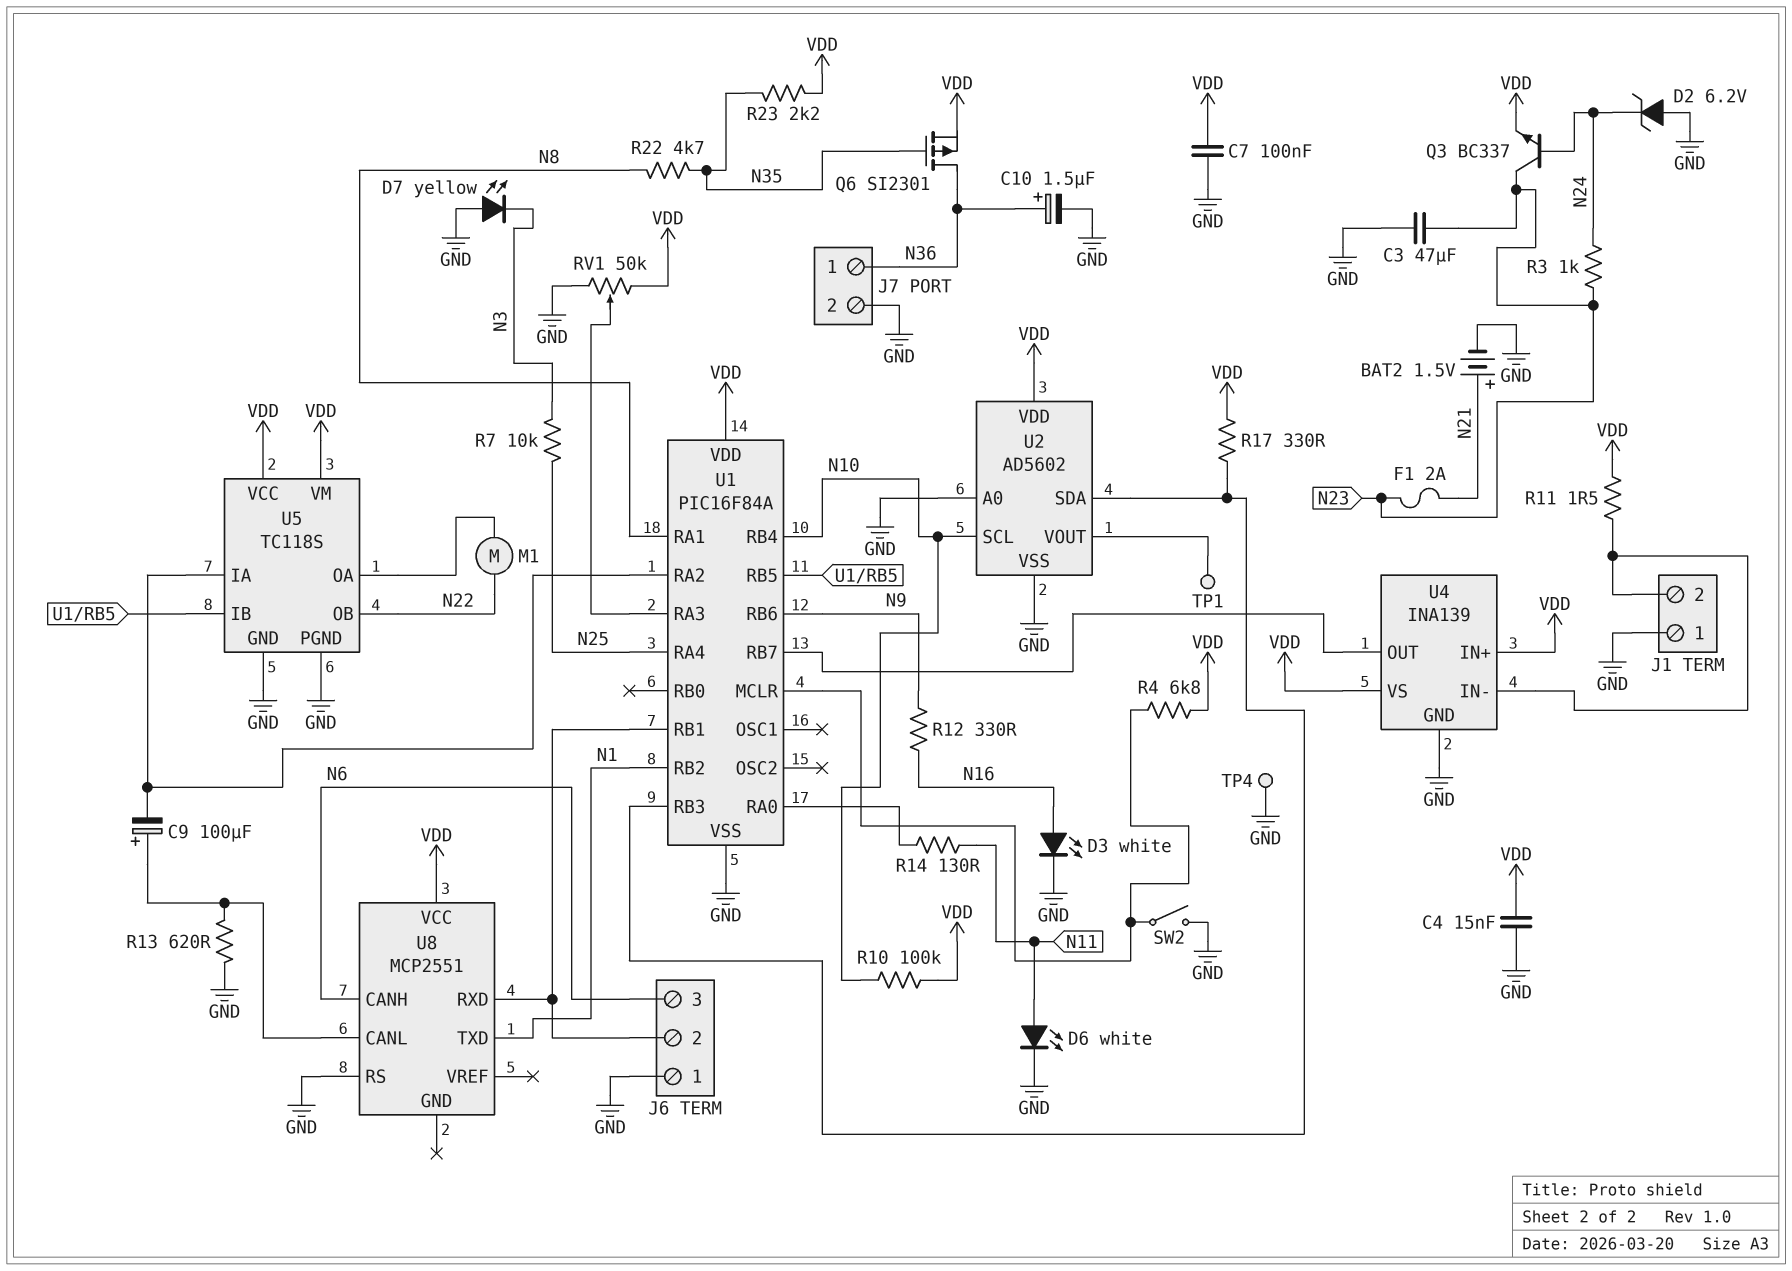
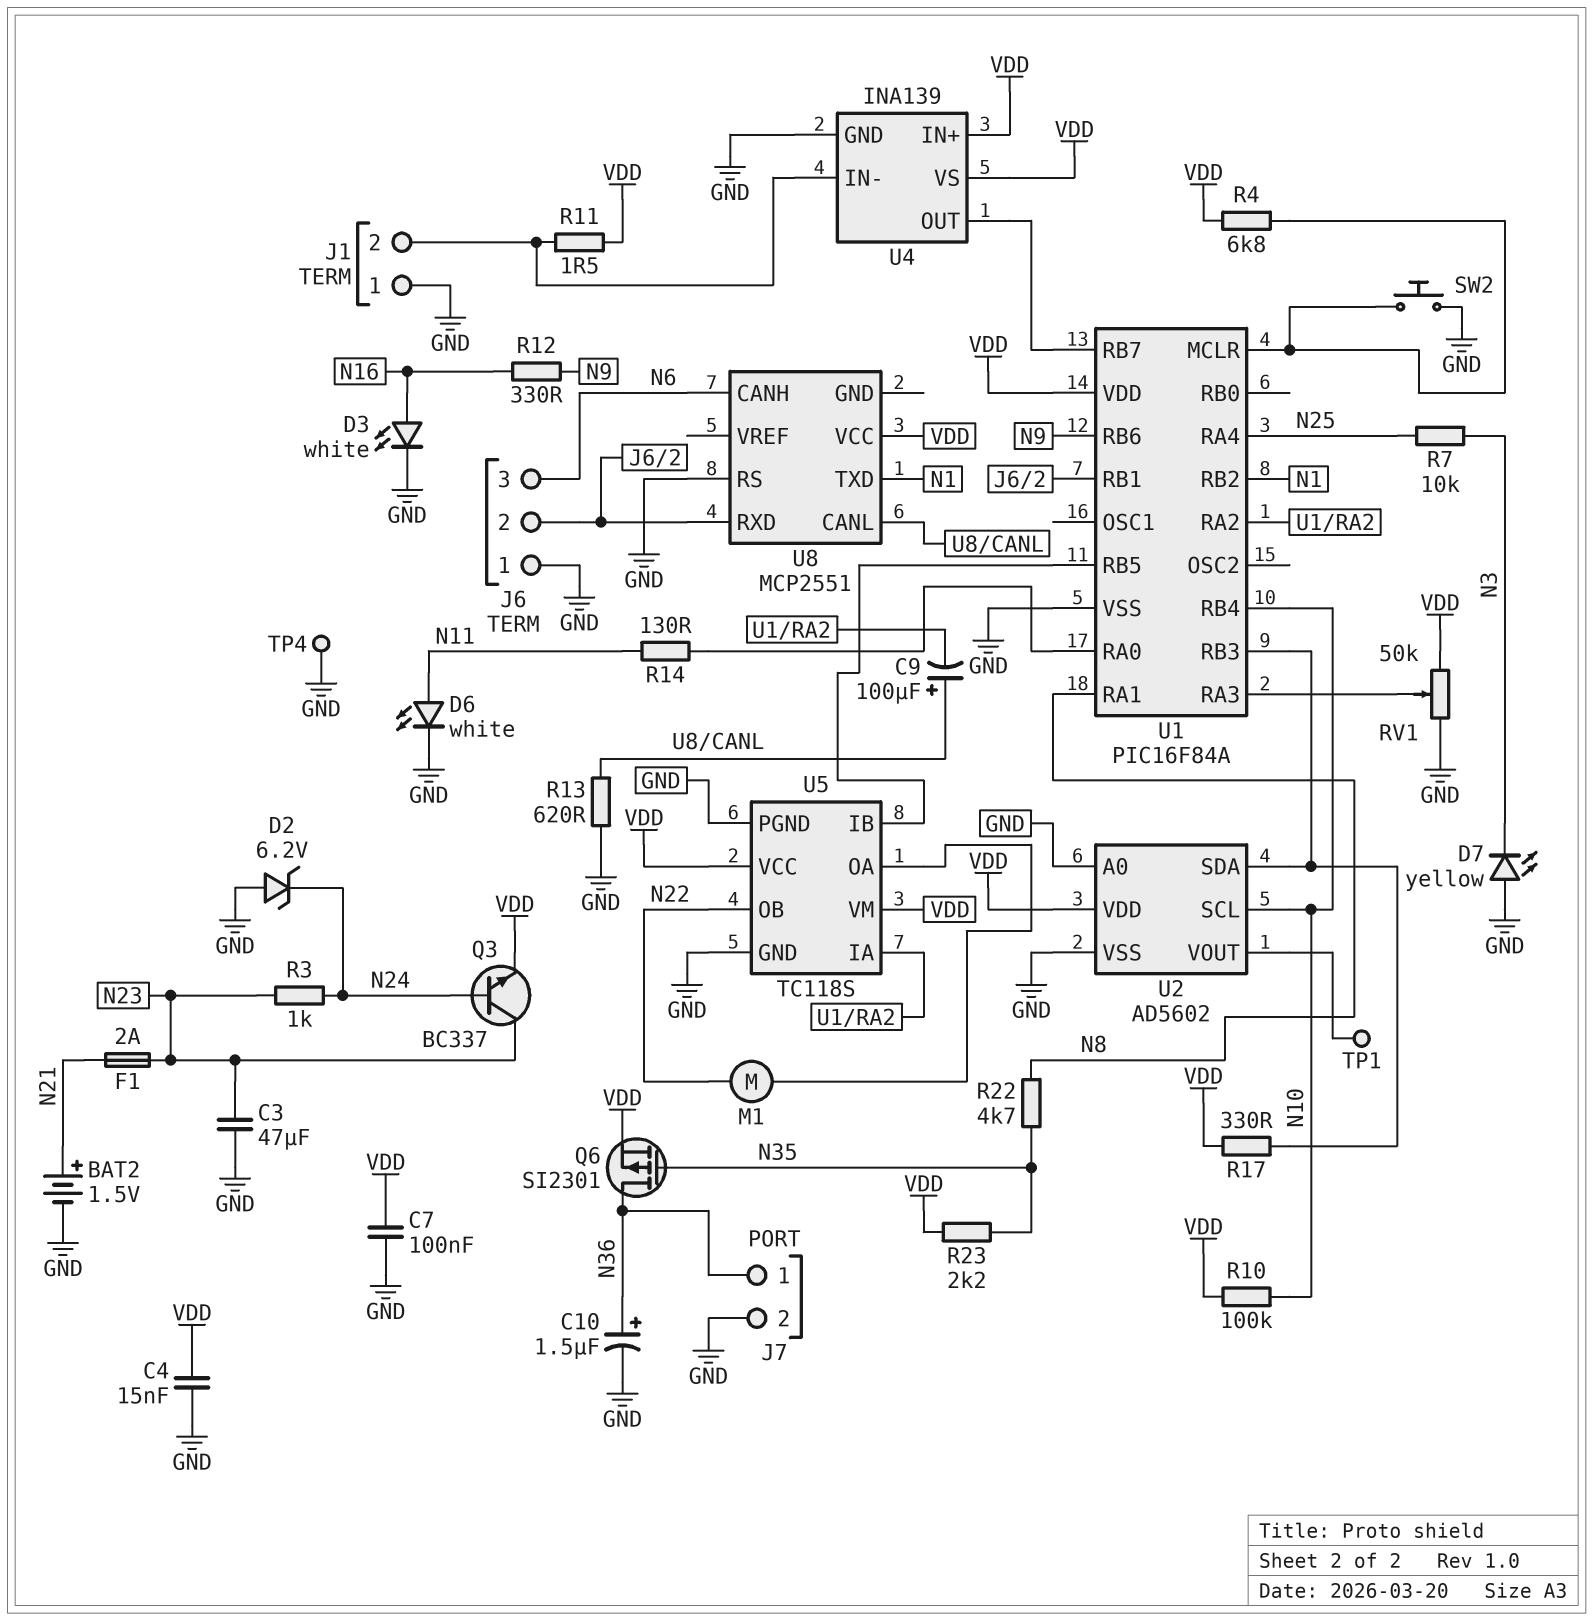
SW2: switch (GND, U1/MCLR) -> button (GND, U1/MCLR)

